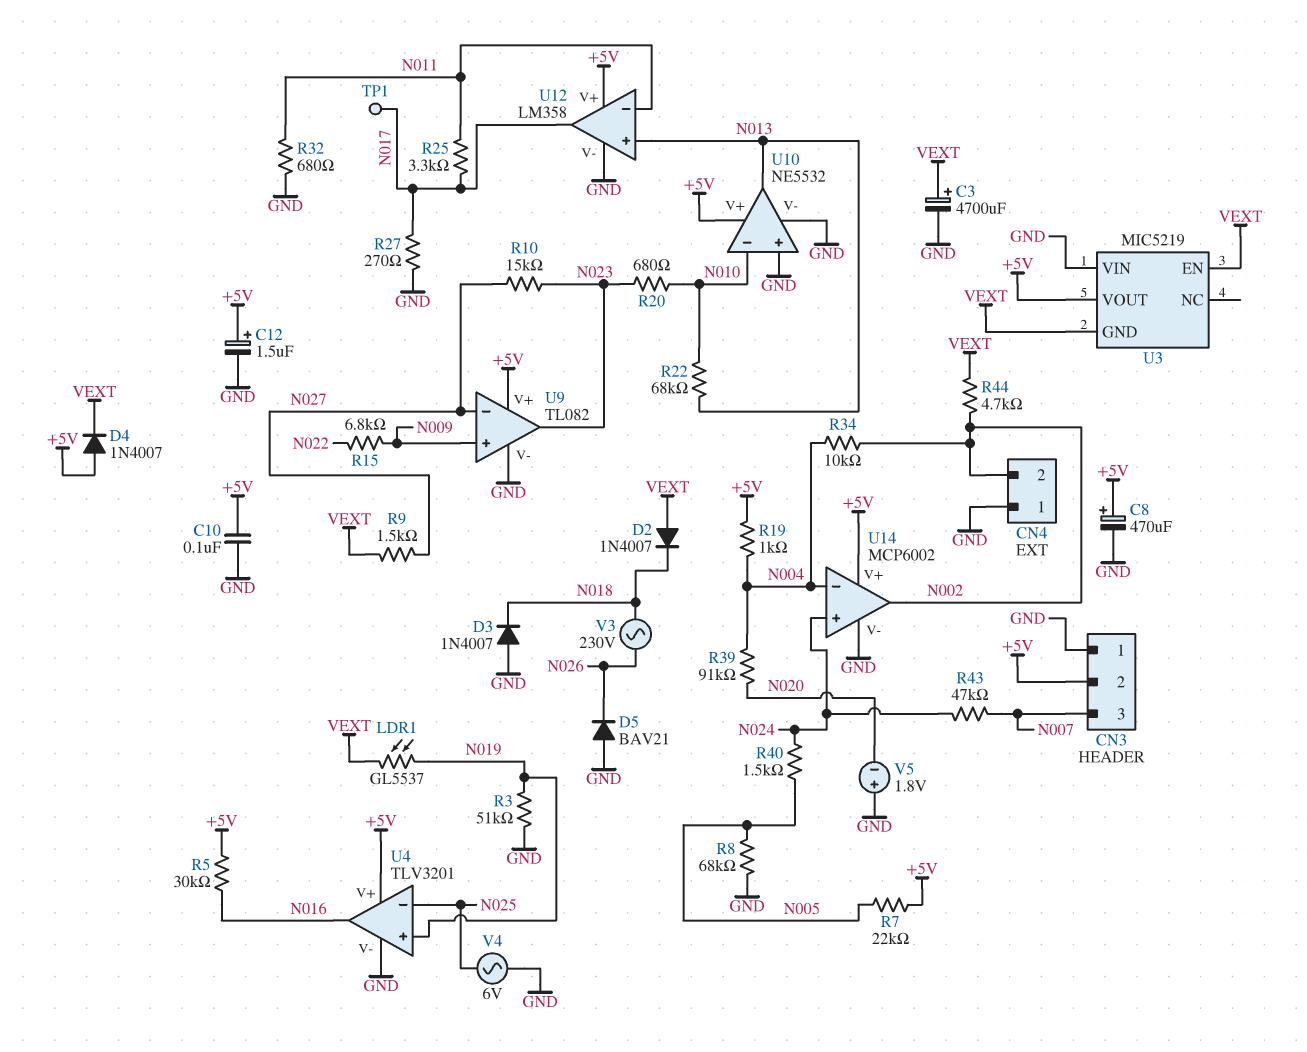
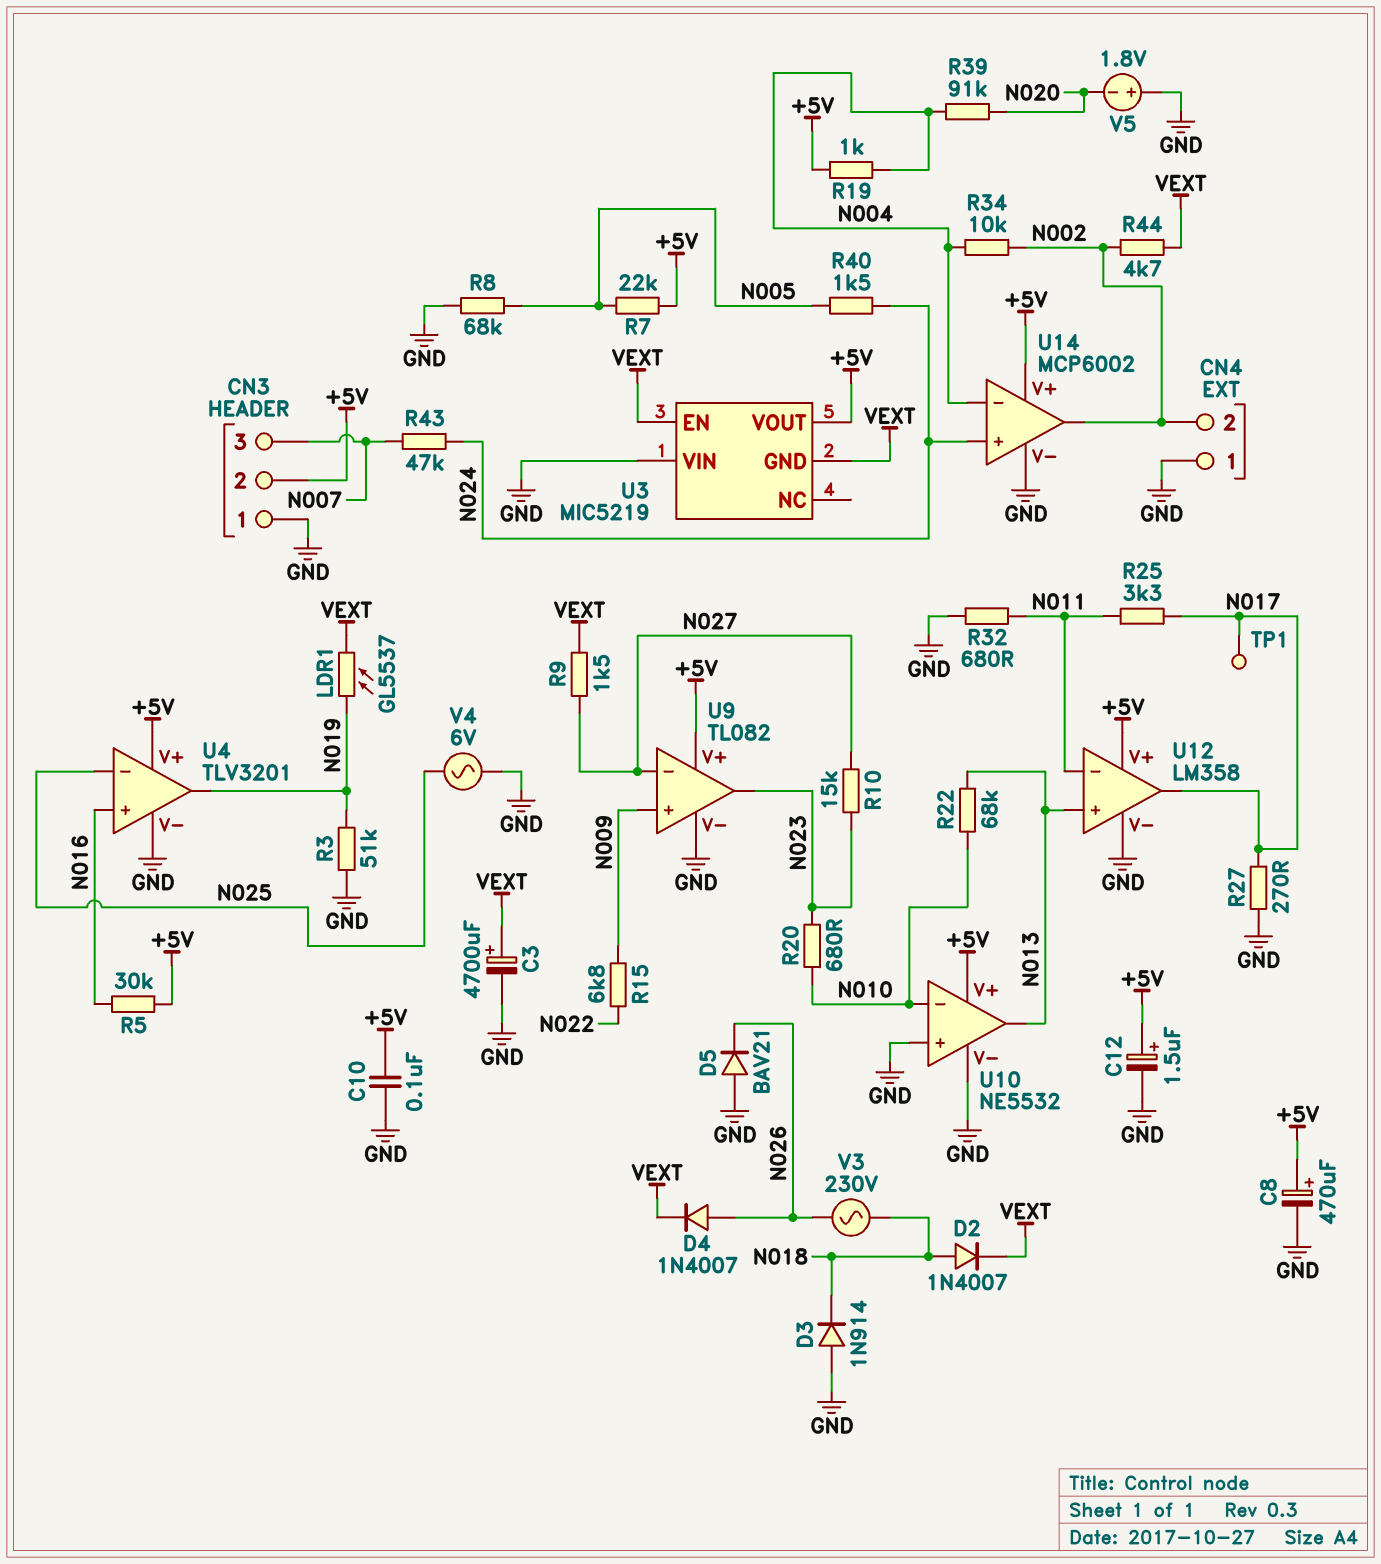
D2: diode 1N4007 (A VEXT, K N018) -> diode 1N4007 (A N018, K VEXT)
D3: diode 1N4007 (A GND, K N018) -> diode 1N914 (A GND, K N018)
D4: diode 1N4007 (A +5V, K VEXT) -> diode 1N4007 (A N026, K VEXT)
U4 pin in+: N019 -> N016
U4 pin out: N016 -> N019

